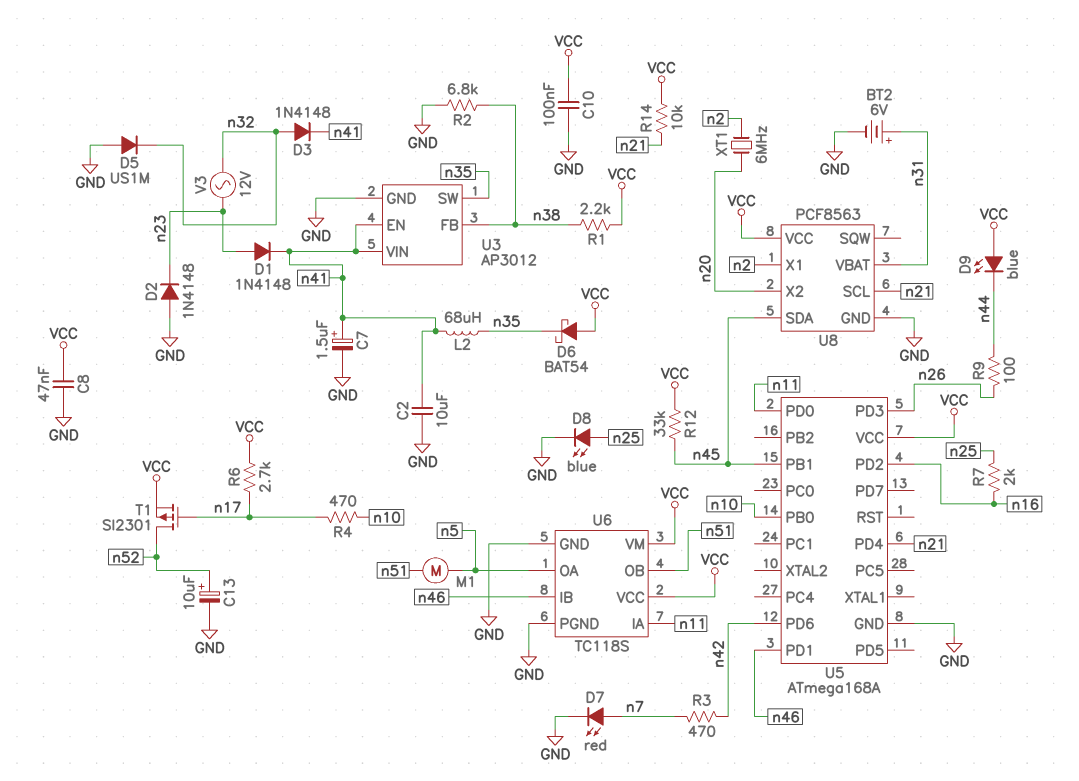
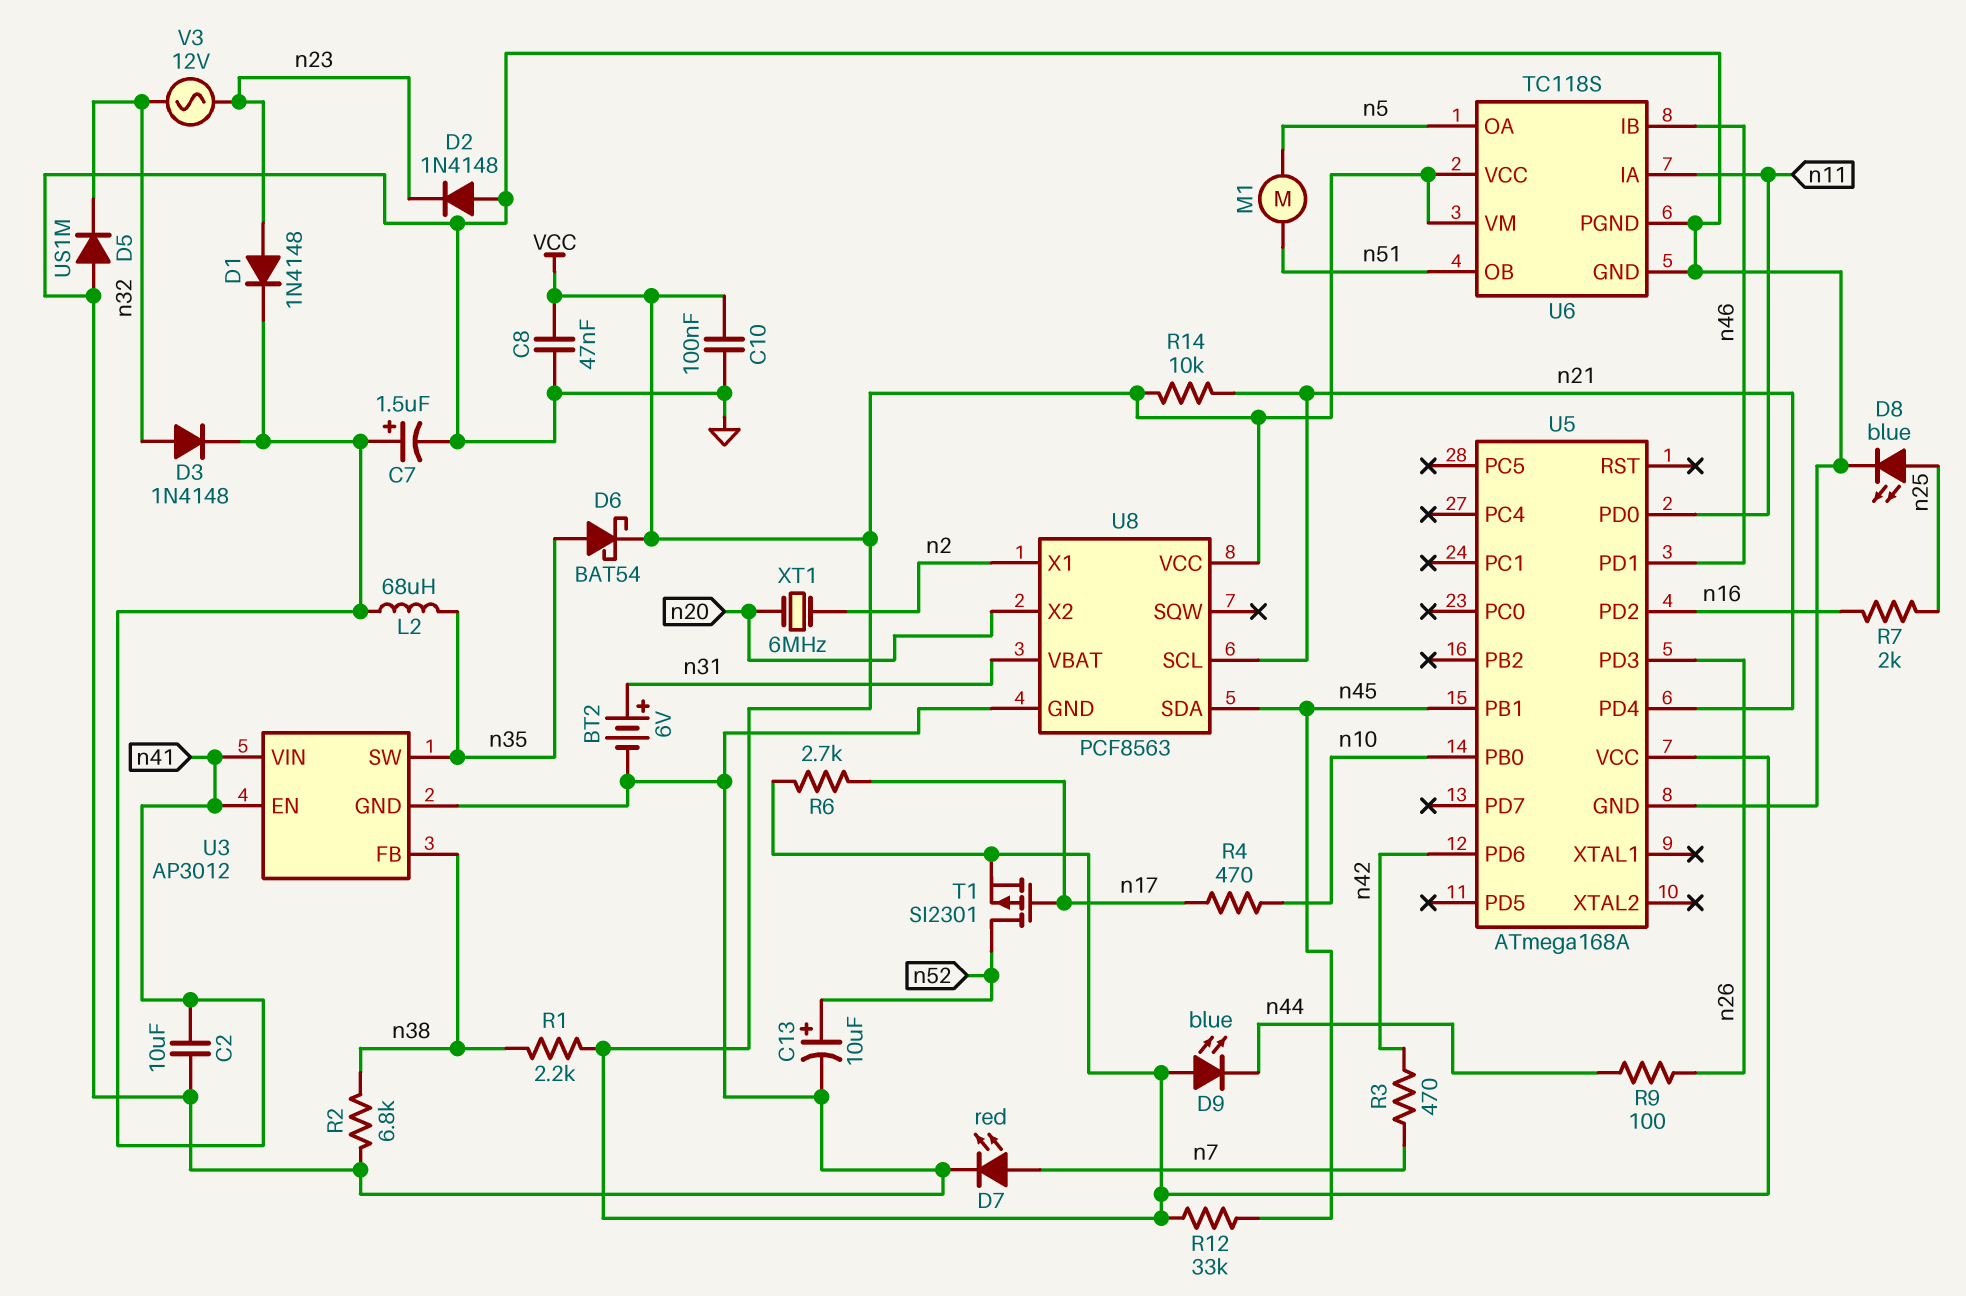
D6: schottky BAT54 (A VCC, K n35) -> schottky BAT54 (A n35, K VCC)

